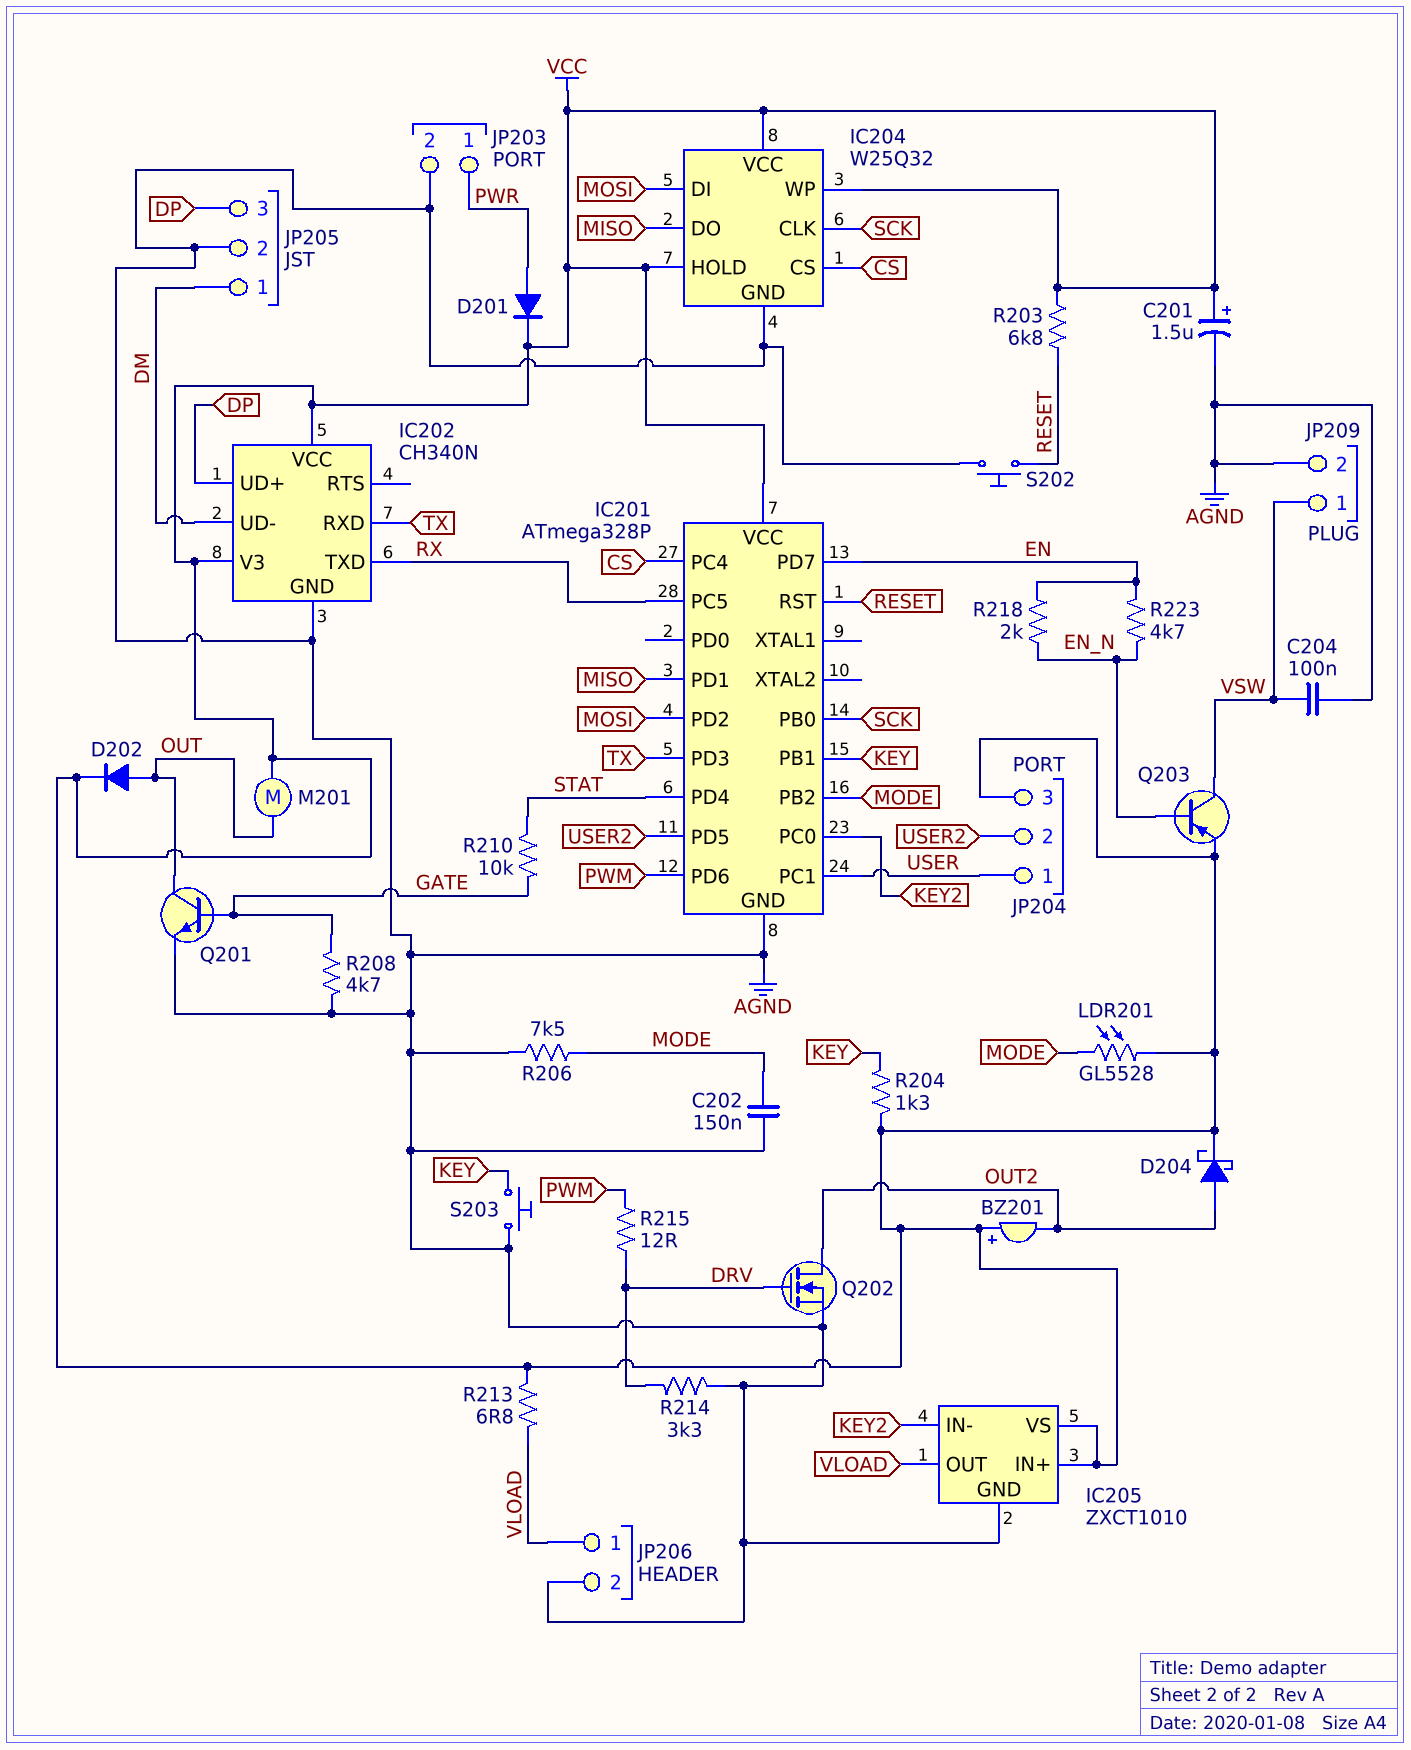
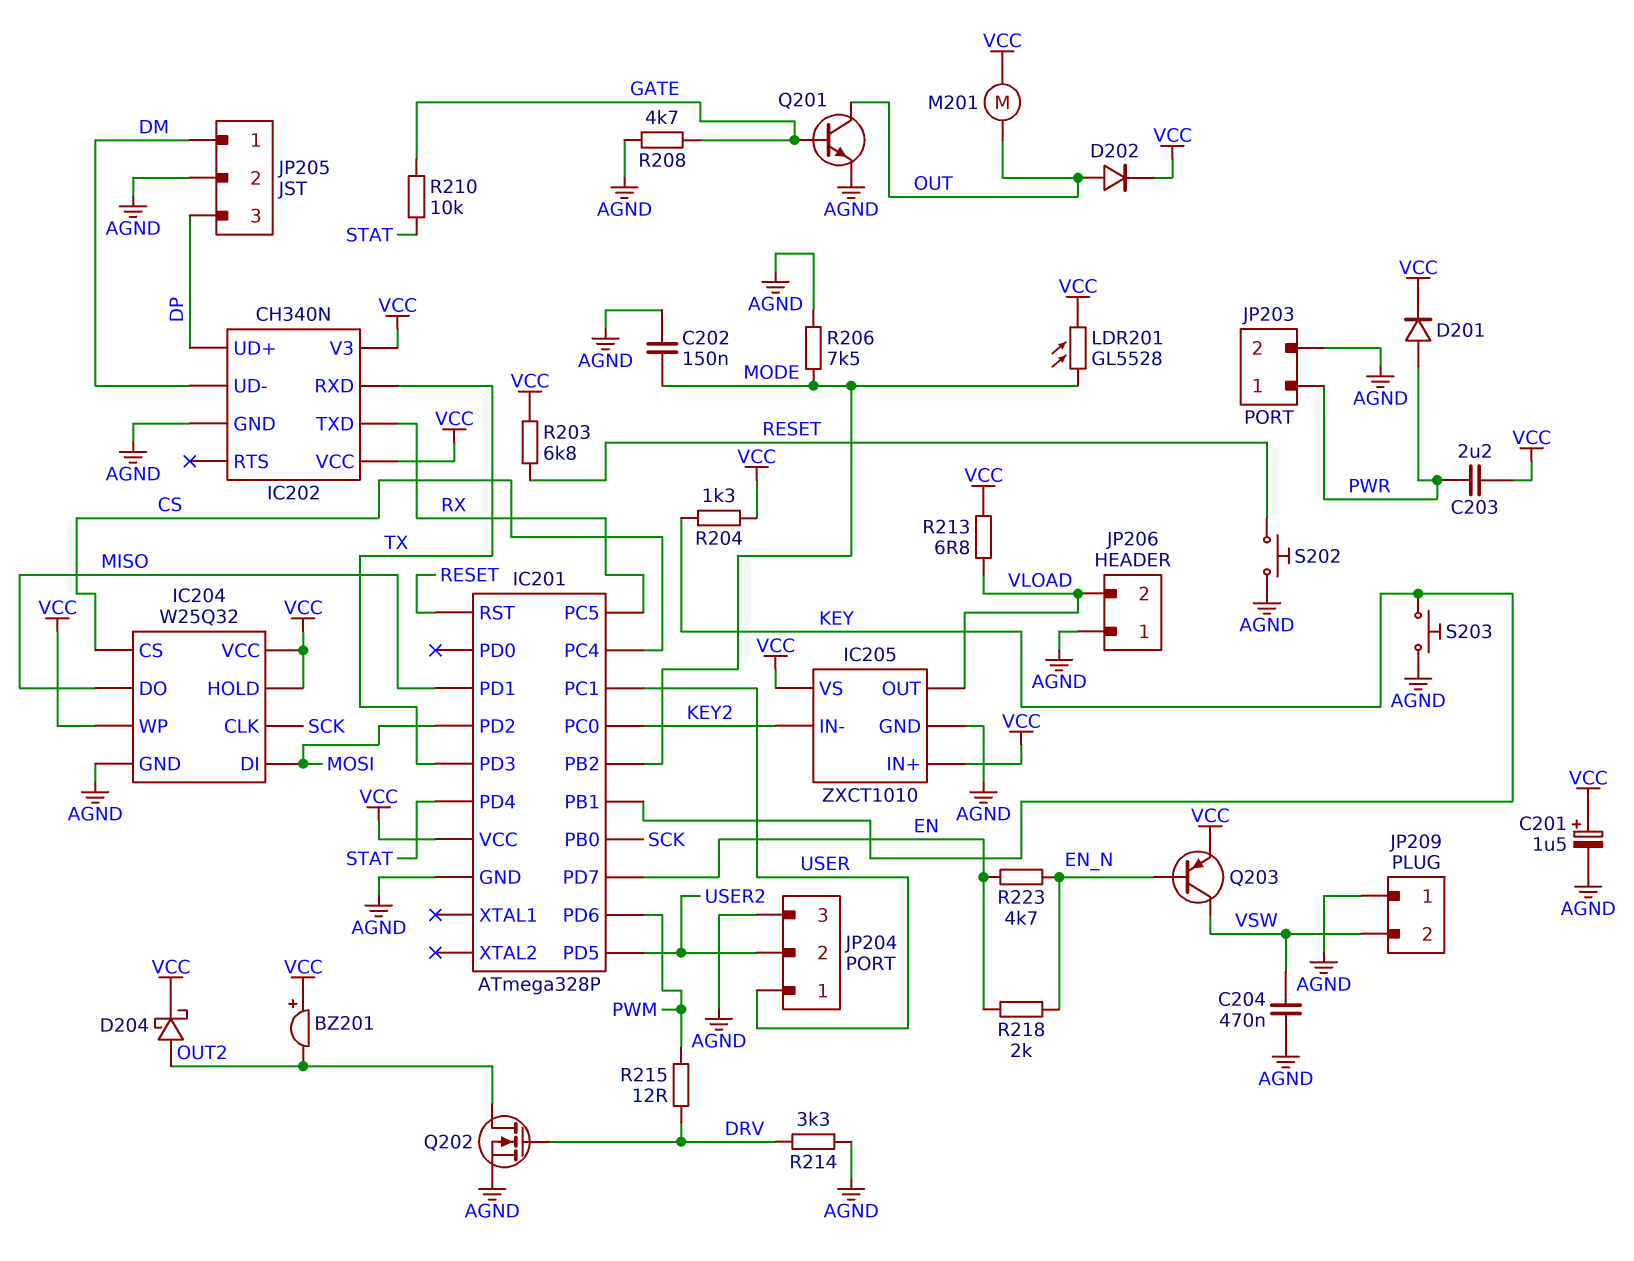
C203: none -> 2.2uF (PWR, VCC)
C204: 100nF (AGND, VSW) -> 470nF (AGND, VSW)
JP204 pin 3: VCC -> AGND
JP206 pin 1: VLOAD -> AGND
JP206 pin 2: AGND -> VLOAD
JP209 pin 1: VSW -> AGND
JP209 pin 2: AGND -> VSW

